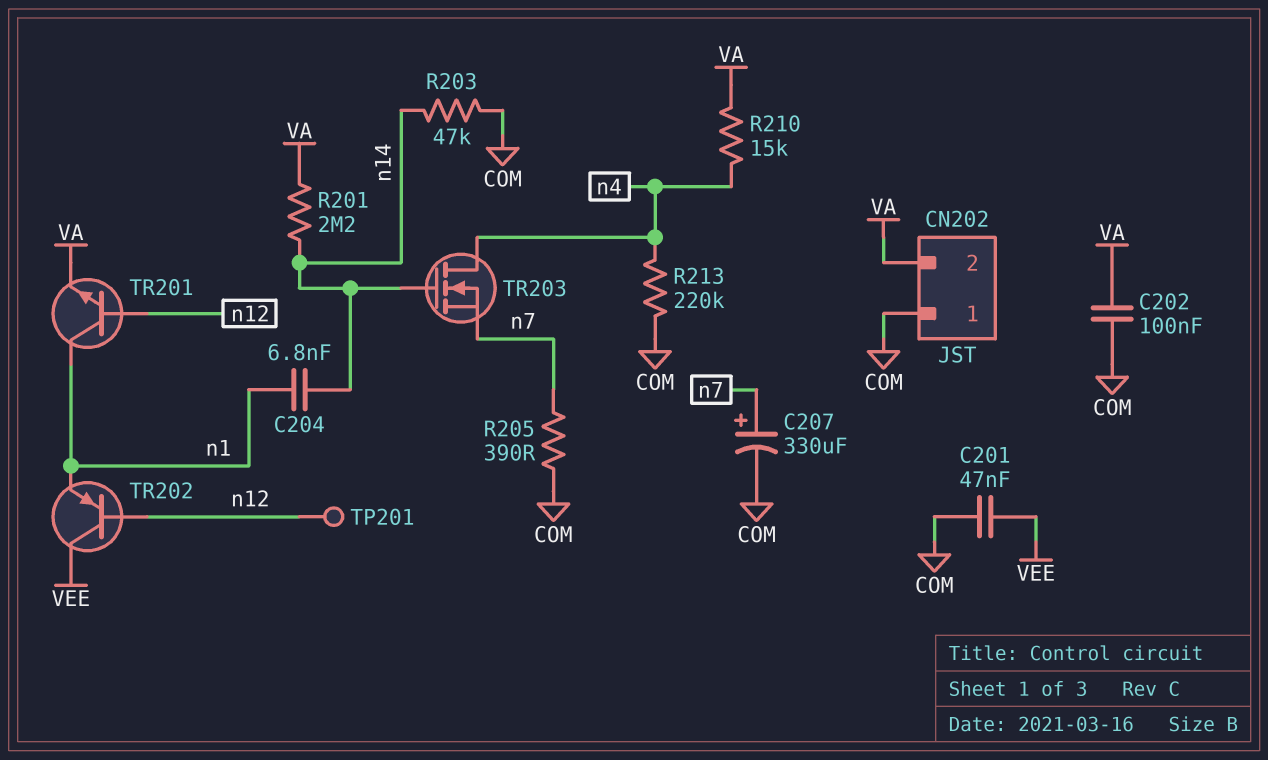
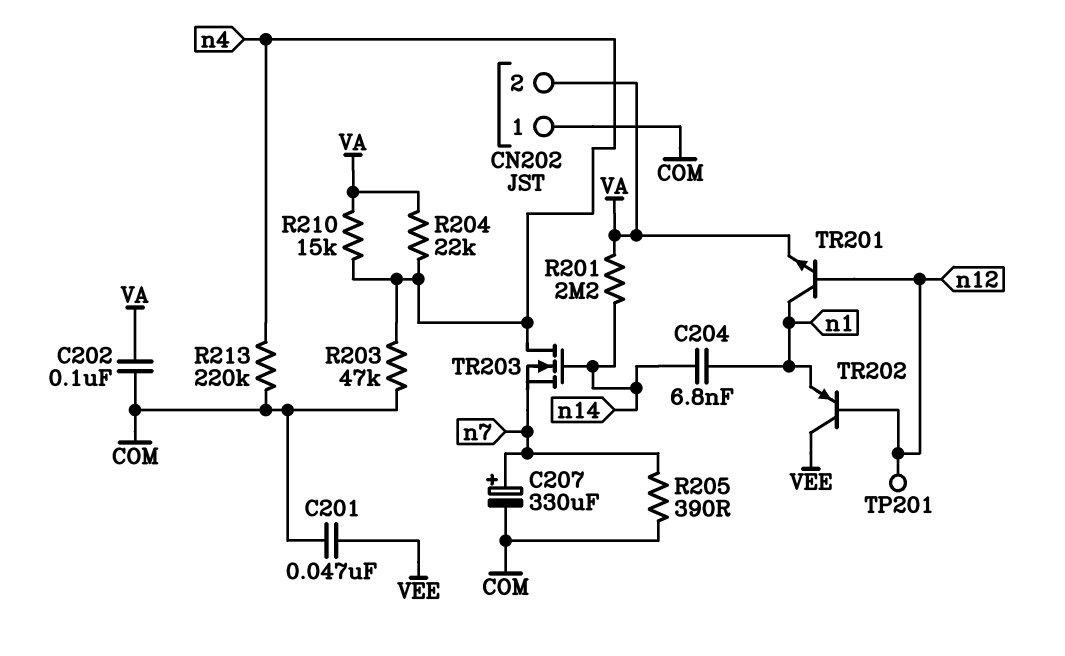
R203: 47k (COM, n14) -> 47k (COM, n4)
R204: none -> 22k (VA, n4)

